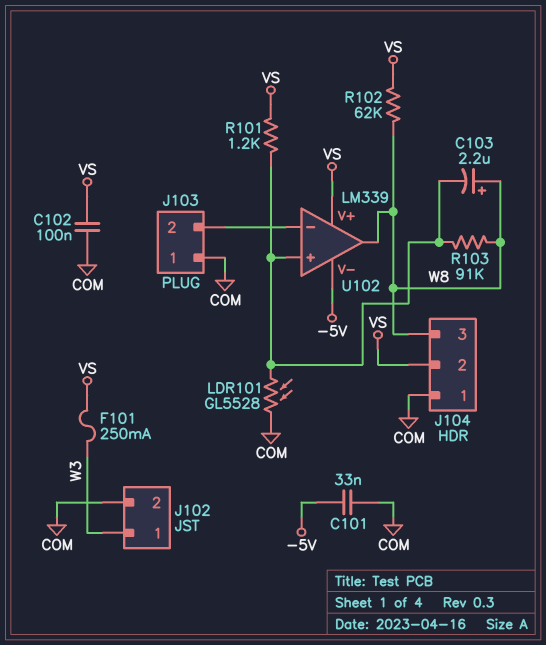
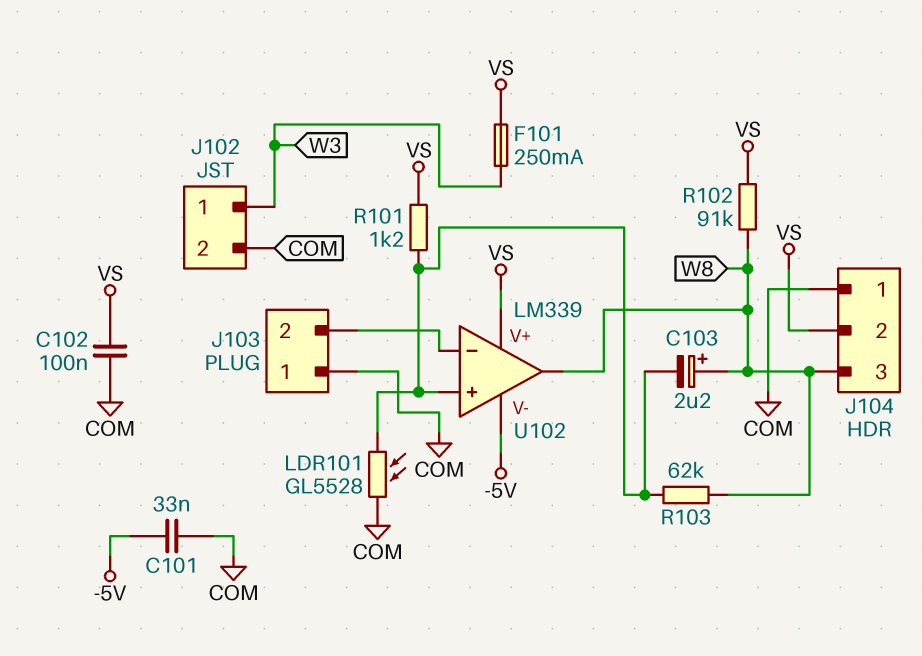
R102: 62k (VS, W8) -> 91k (VS, W8)
R103: 91k (U102/in+, W8) -> 62k (U102/in+, W8)

